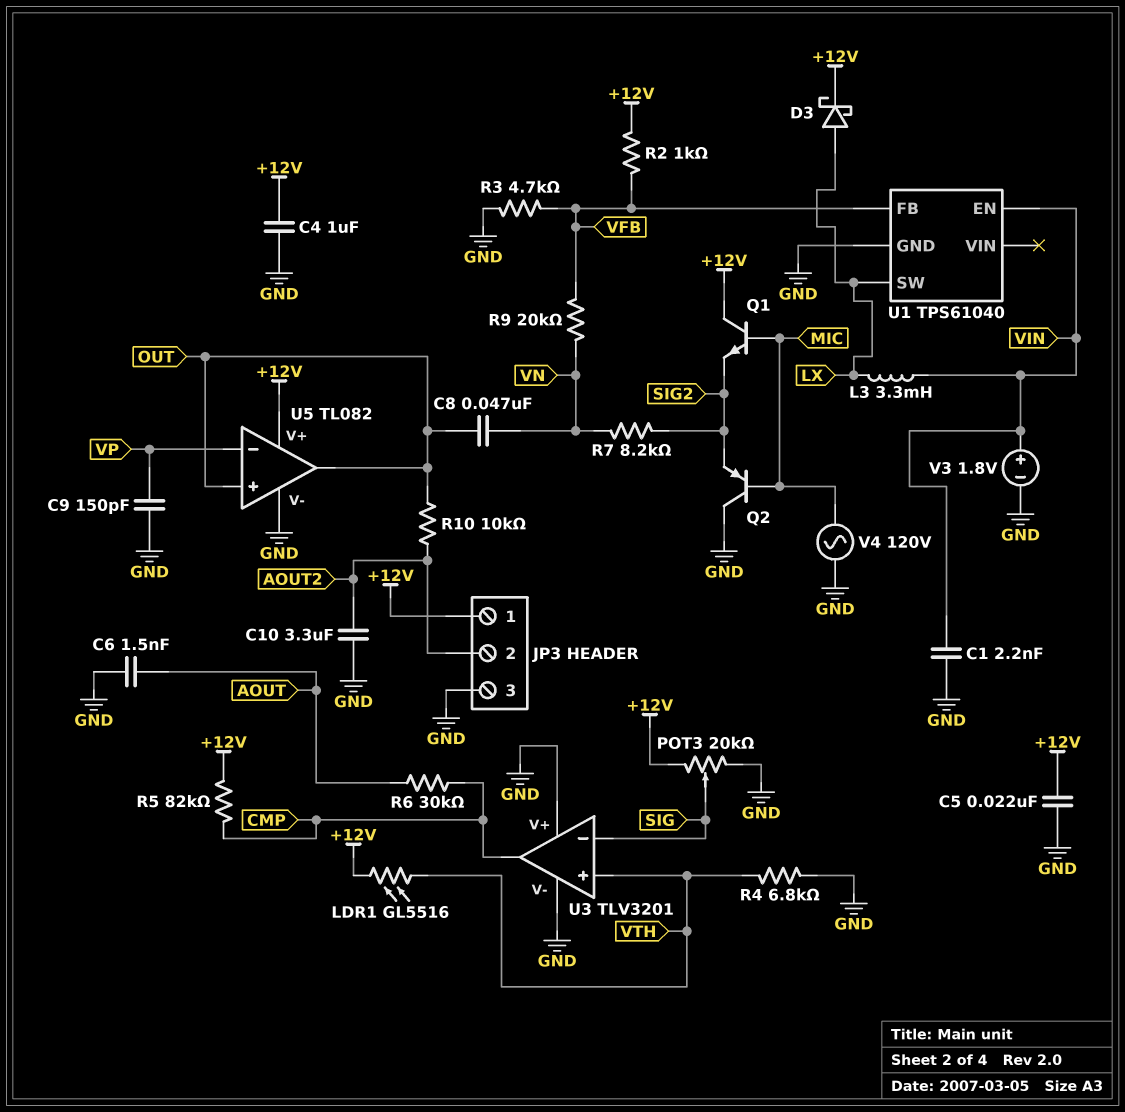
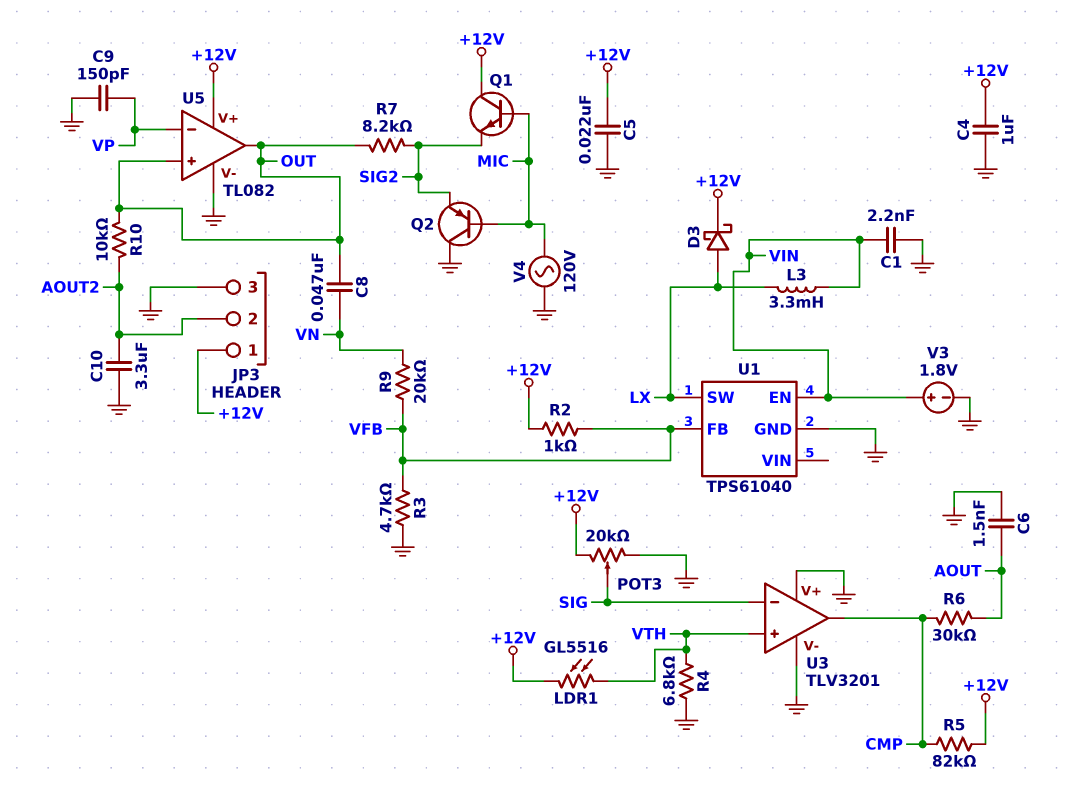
R7: 8.2k (SIG2, VN) -> 8.2k (OUT, SIG2)

